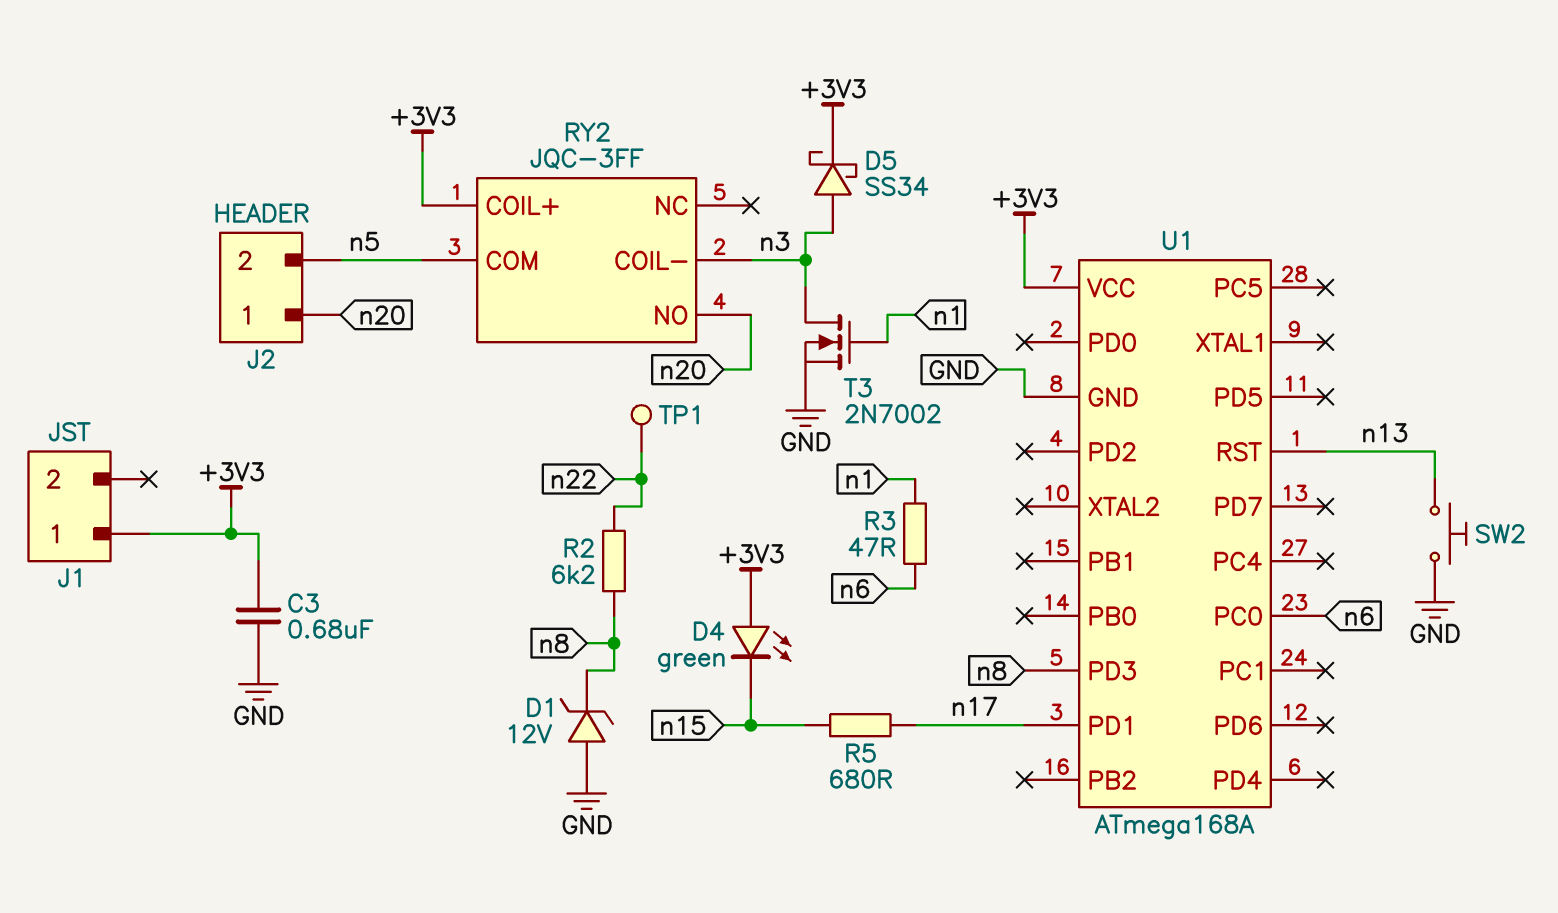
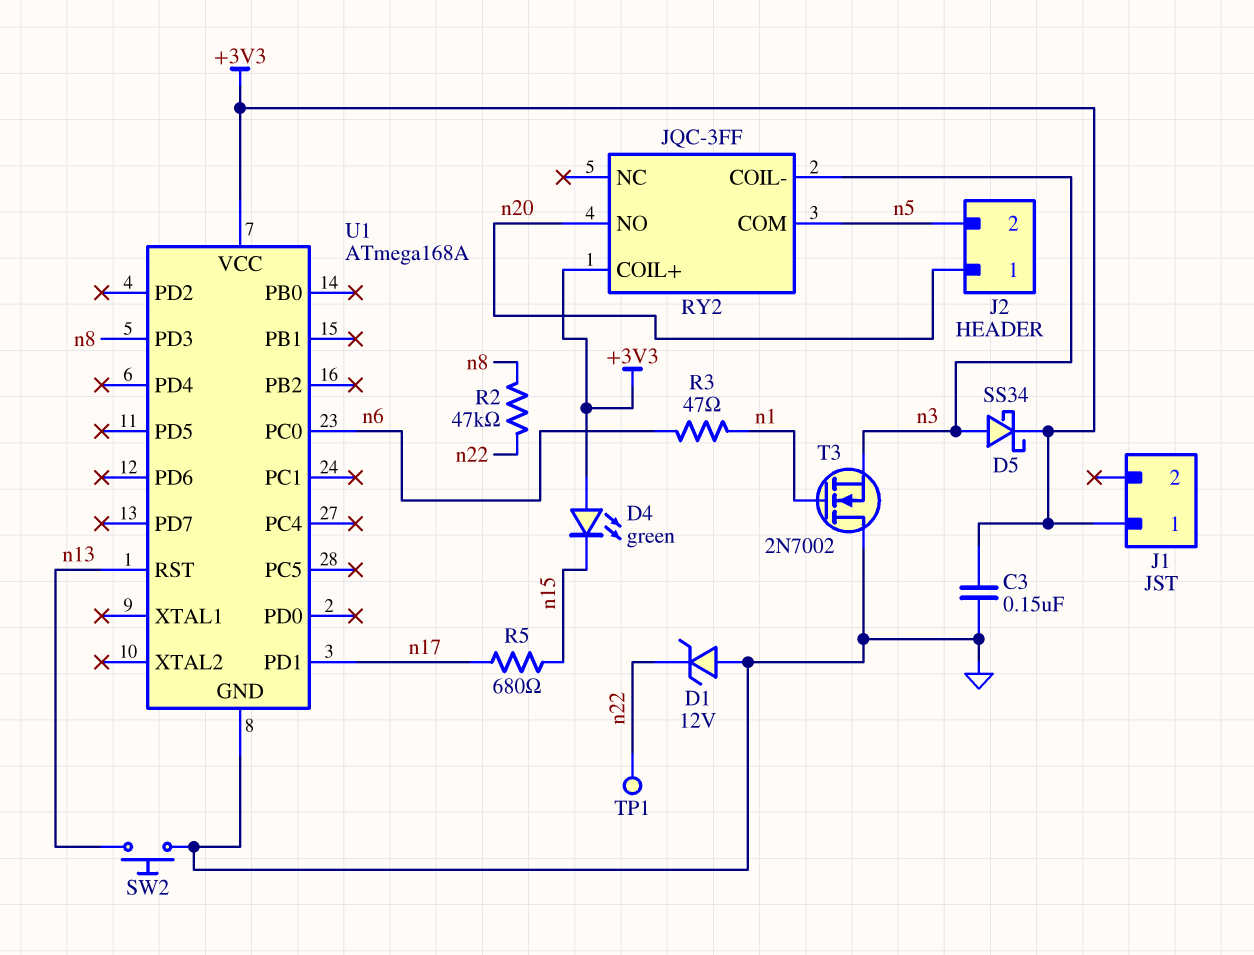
C3: 680nF (+3V3, GND) -> 150nF (+3V3, GND)
D1: zener 12V (A GND, K n8) -> zener 12V (A GND, K n22)
R2: 6.2k (n8, n22) -> 47k (n8, n22)
T3: NMOS 2N7002 (G n1, D n3, S GND) -> NMOS 2N7002 (G n1, D GND, S n3)

